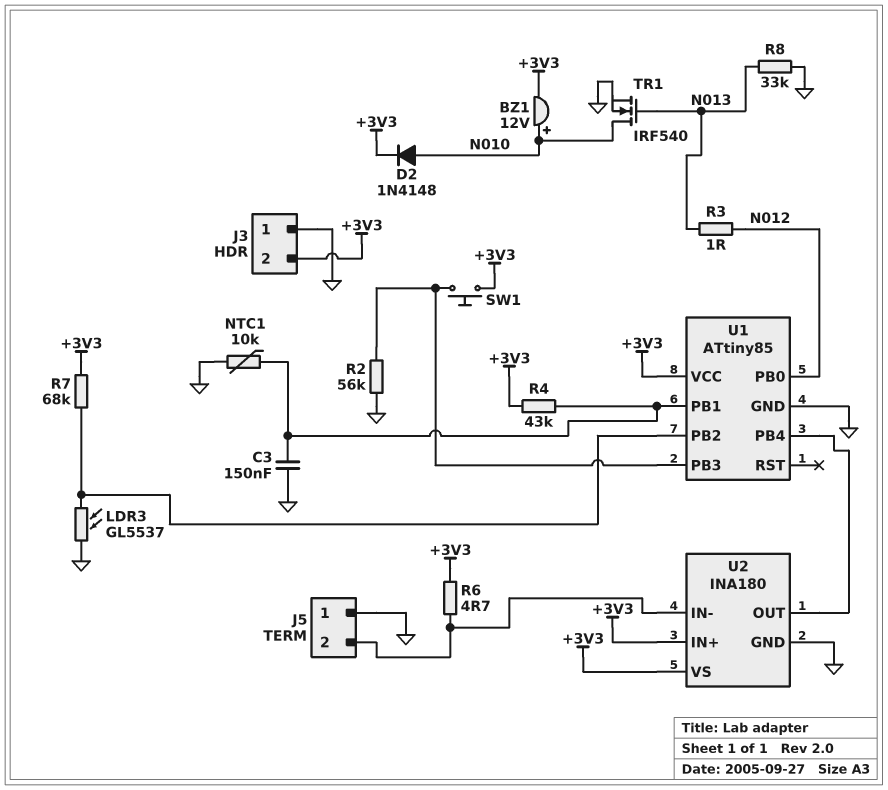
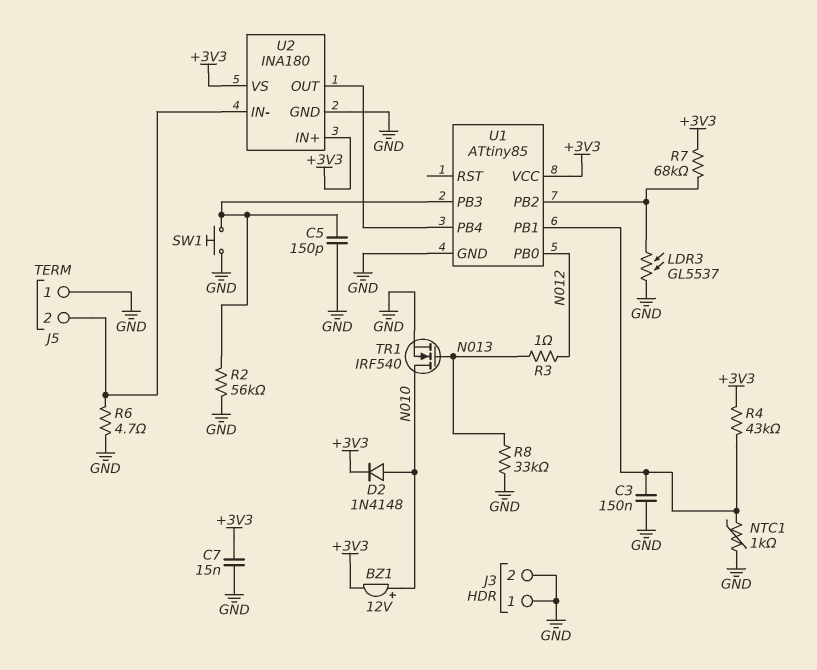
C5: none -> 150pF (GND, U1/PB3)
C7: none -> 15nF (+3V3, GND)
J3 pin 2: +3V3 -> GND
NTC1: 10k (GND, U1/PB1) -> 1k (GND, U1/PB1)
R6: 4.7 (+3V3, J5/2) -> 4.7 (GND, J5/2)
SW1: button (+3V3, U1/PB3) -> button (GND, U1/PB3)

